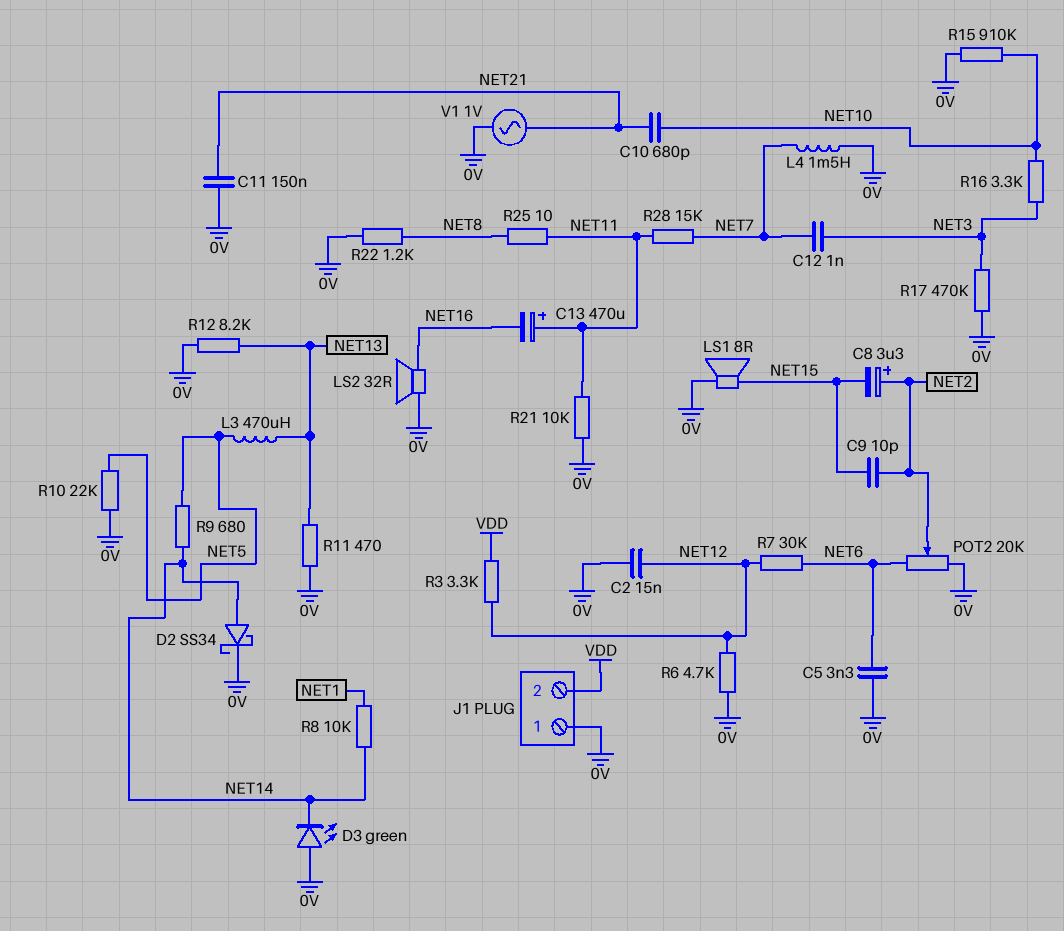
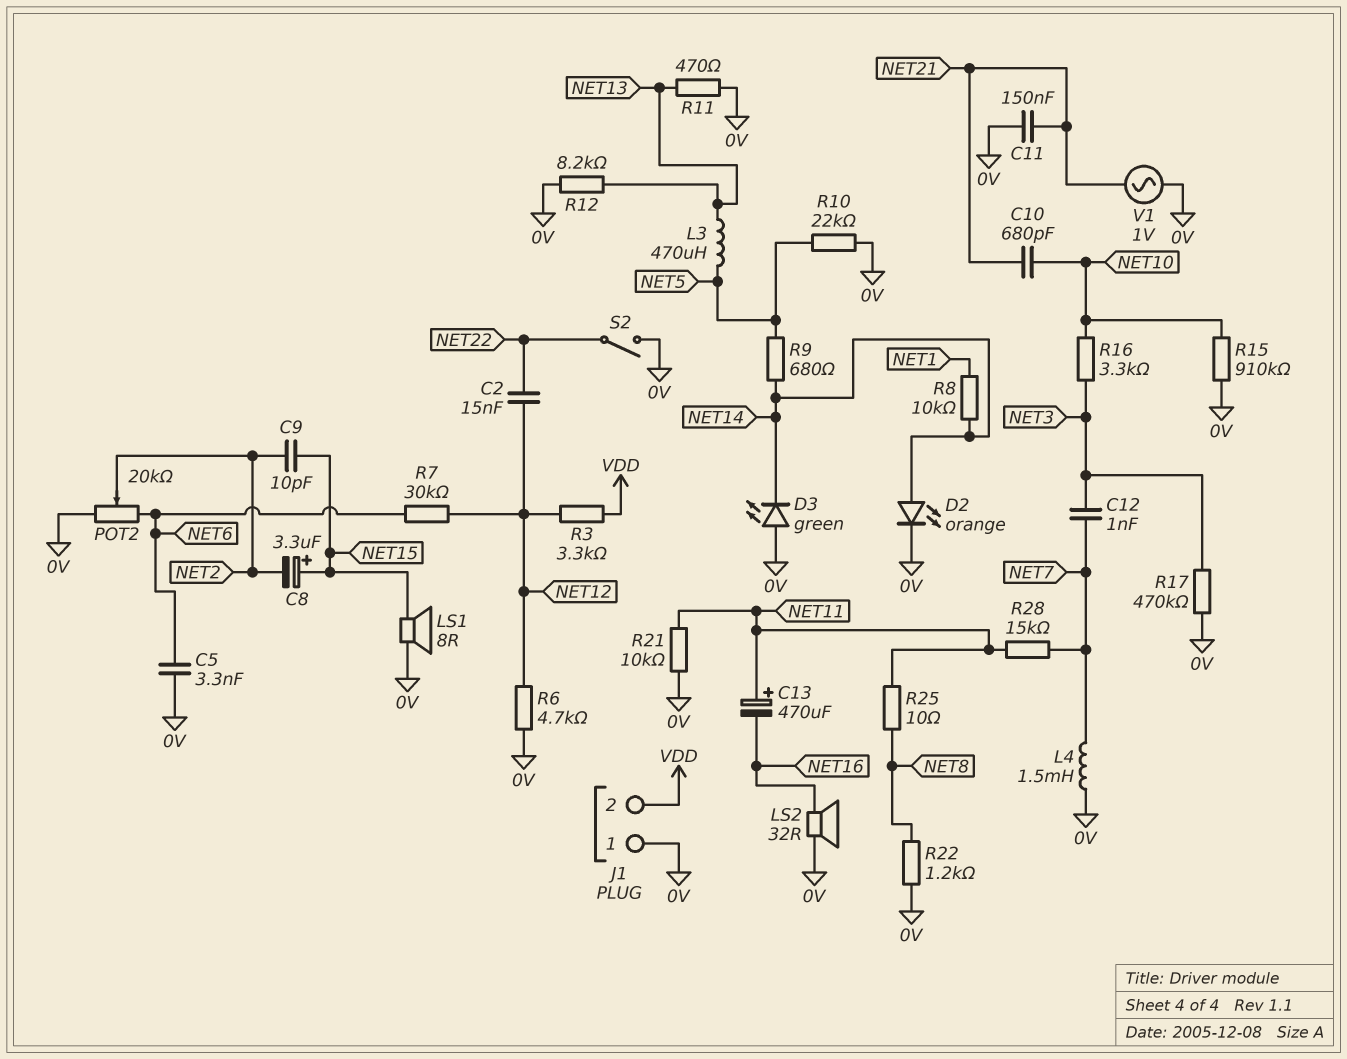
C2: 15nF (0V, NET12) -> 15nF (NET12, NET22)
C8: 3.3uF (plus NET2, minus NET15) -> 3.3uF (plus NET15, minus NET2)
D2: schottky SS34 (A NET14, K 0V) -> LED orange (A NET14, K 0V)
S2: none -> switch (0V, NET22)

